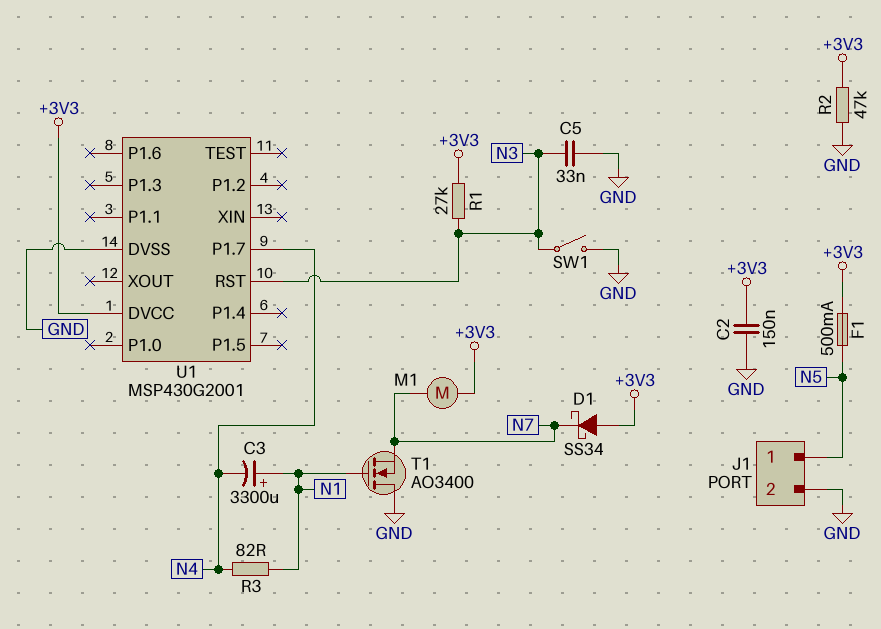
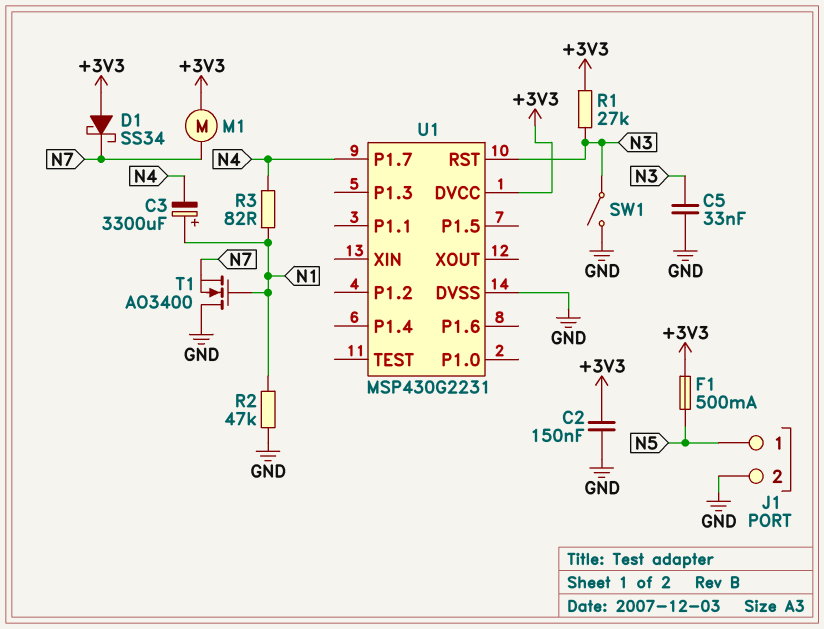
R2: 47k (+3V3, GND) -> 47k (GND, N1)
U1: MSP430G2001 -> MSP430G2231

